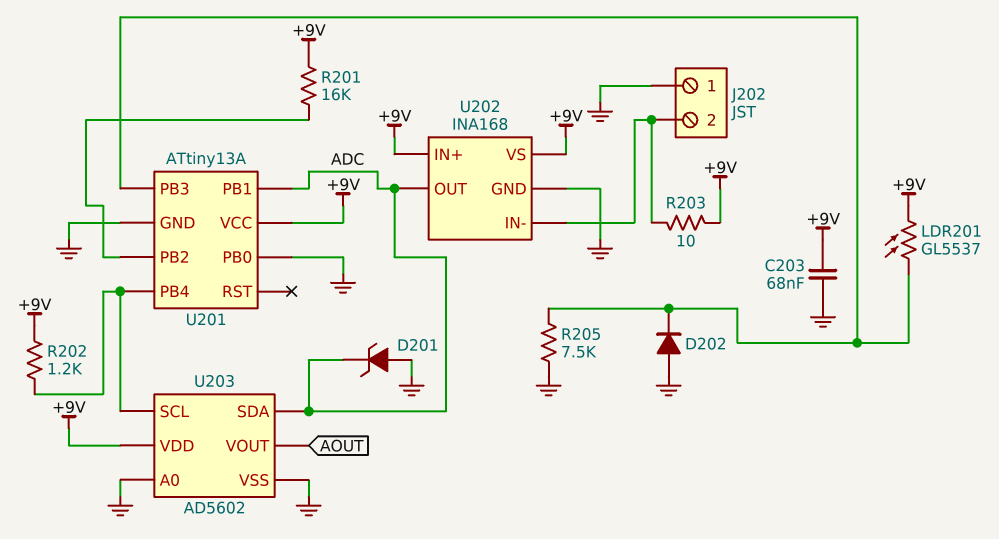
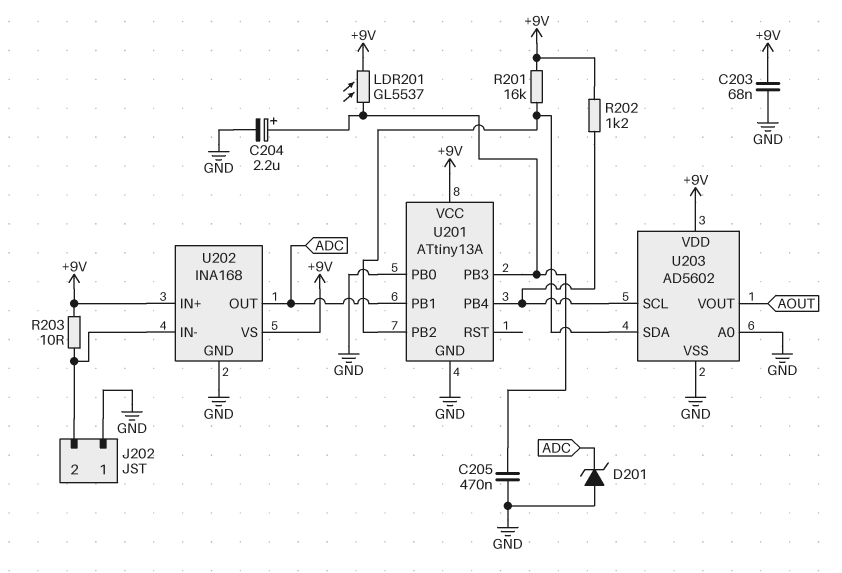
C204: none -> 2.2uF (plus U201/PB3, minus GND)
C205: none -> 470nF (GND, U201/PB3)
D202: diode (A GND, K U201/PB3) -> none
R205: 7.5k (GND, U201/PB3) -> none
U203 pin SDA: ADC -> U201/PB2

